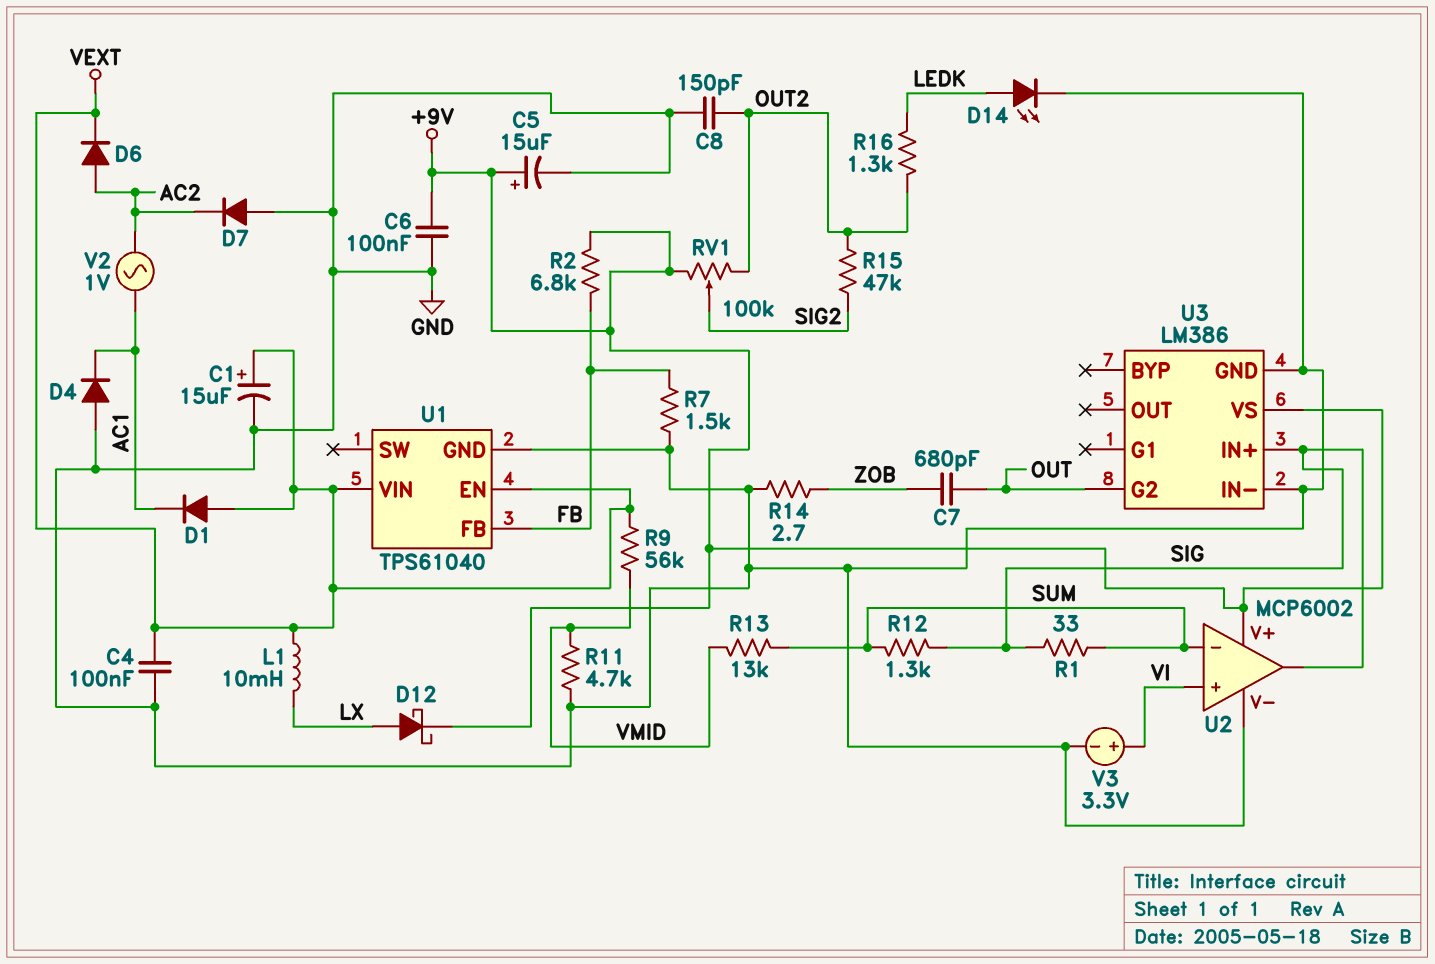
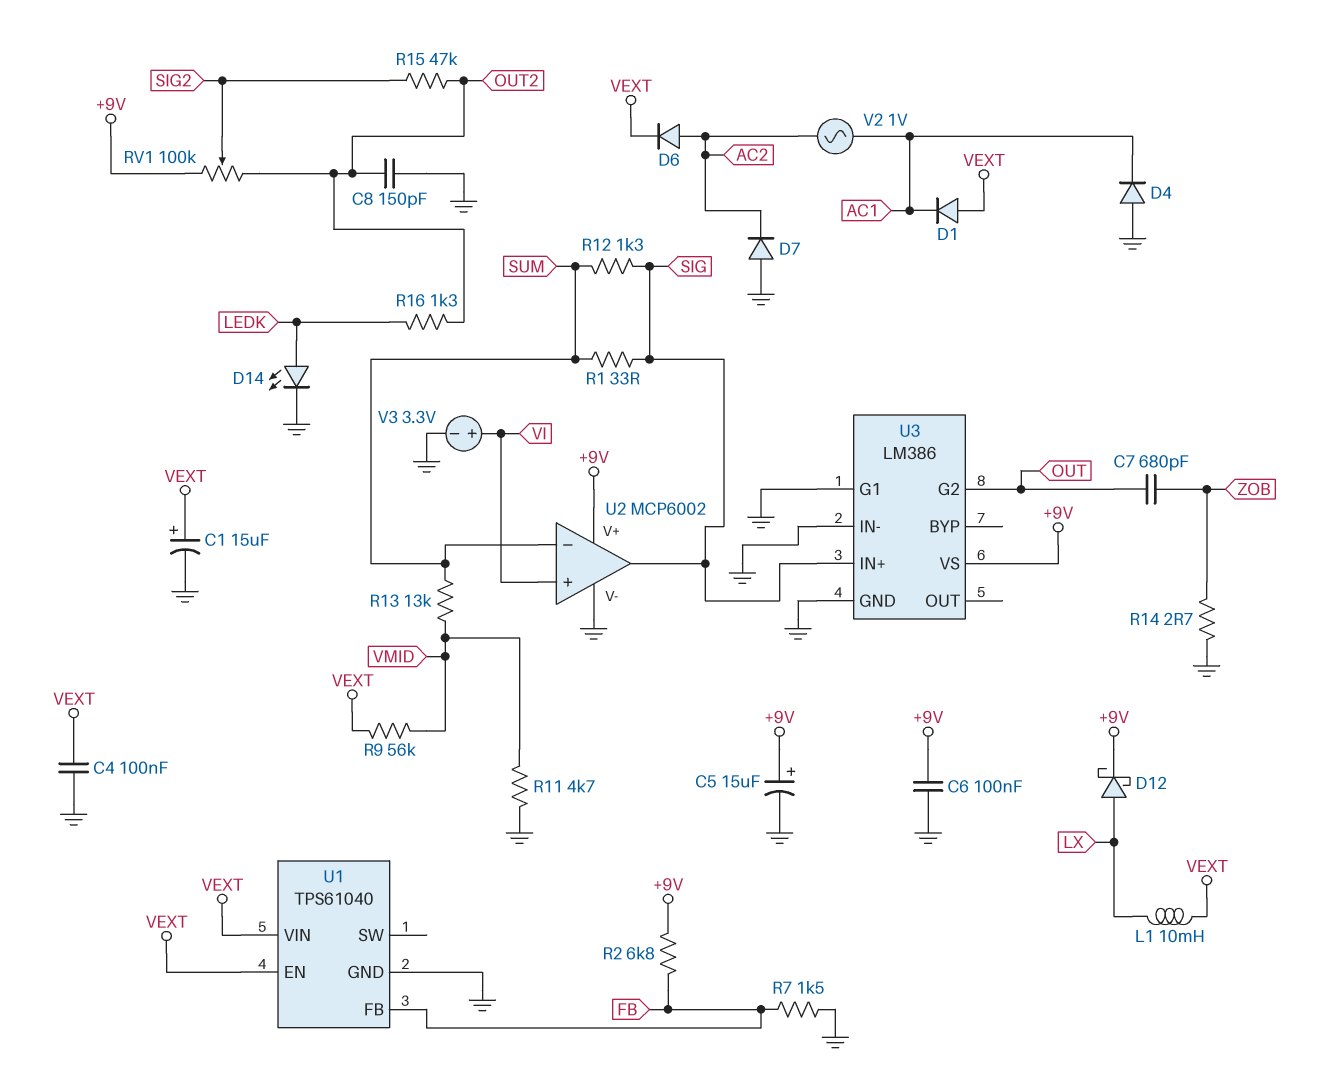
U3 pin G1: none -> GND

